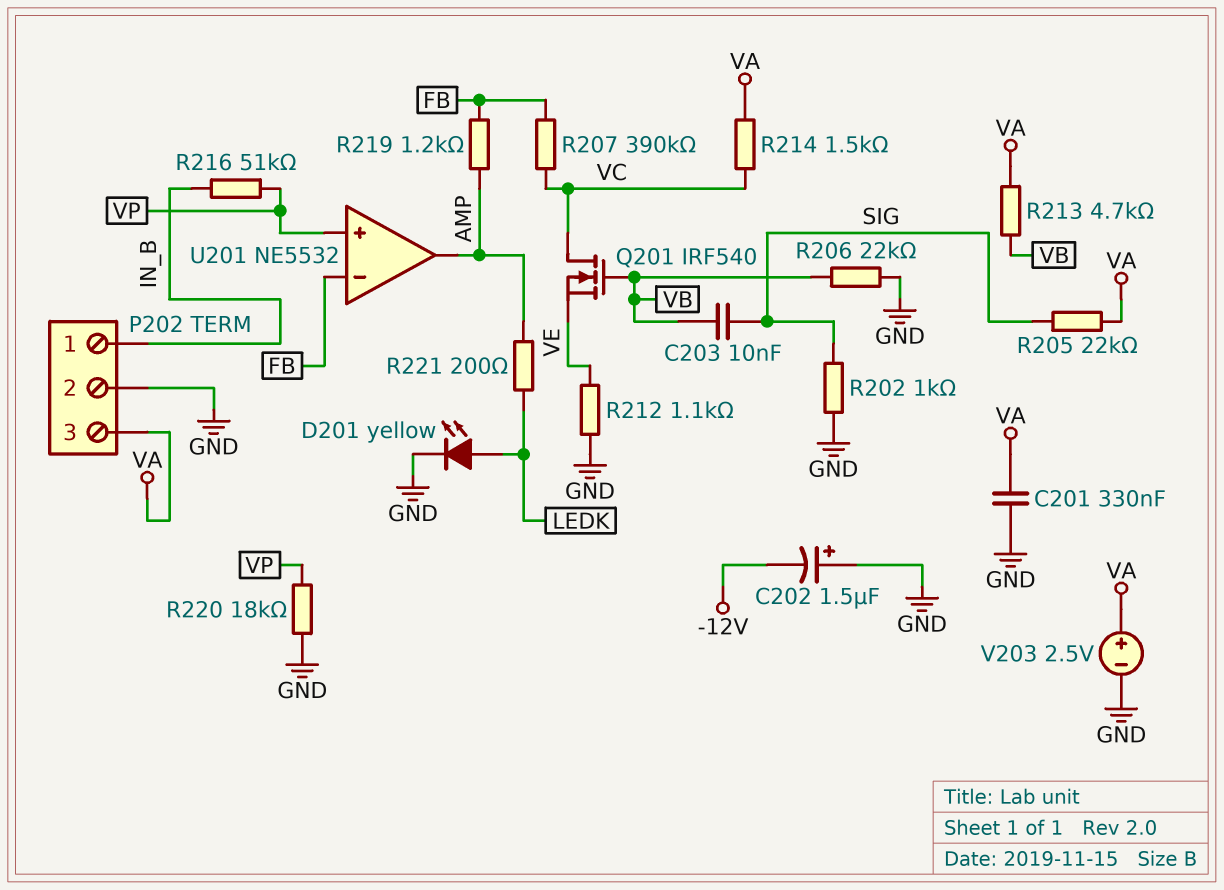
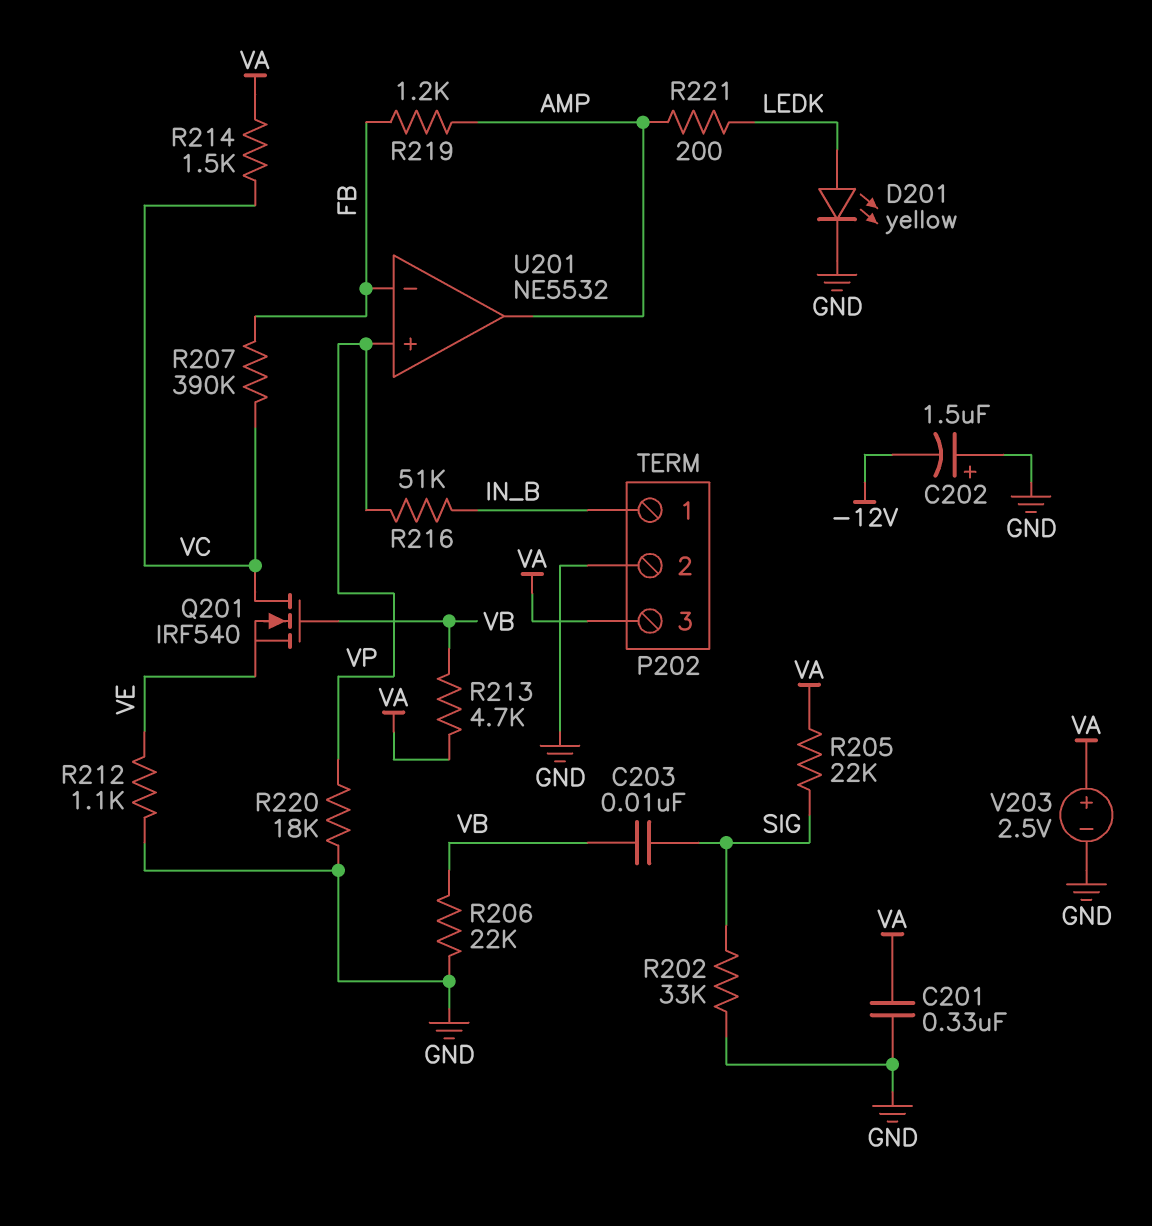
R202: 1k (GND, SIG) -> 33k (GND, SIG)

